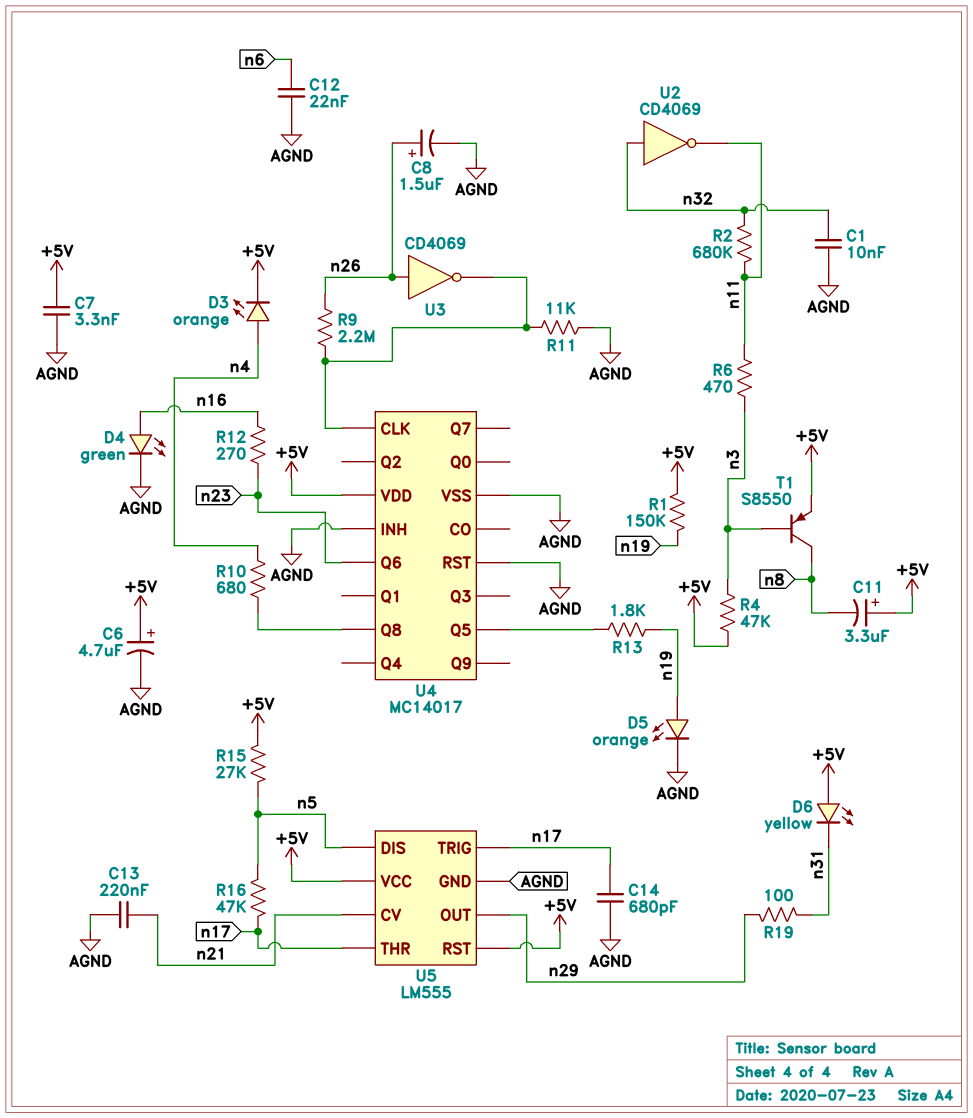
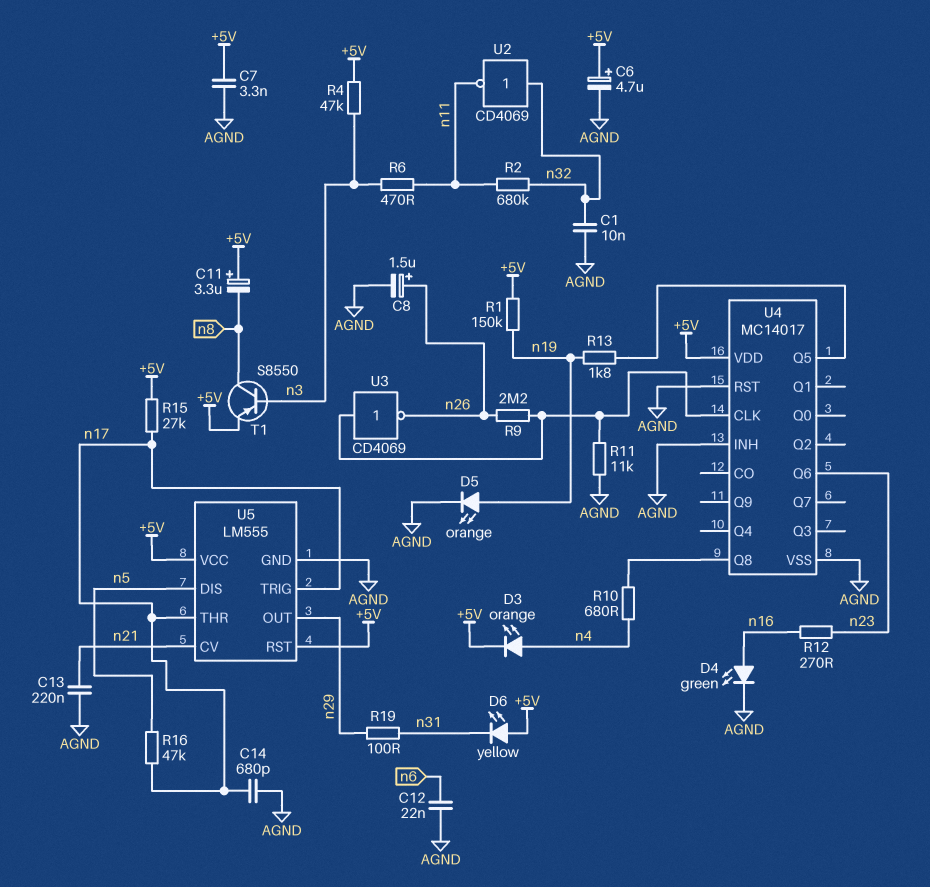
R15: 27k (+5V, n5) -> 27k (+5V, n17)
U3: NOT CD4069 (in n26, out U4/CLK) -> NOT CD4069 (in U4/CLK, out n26)

